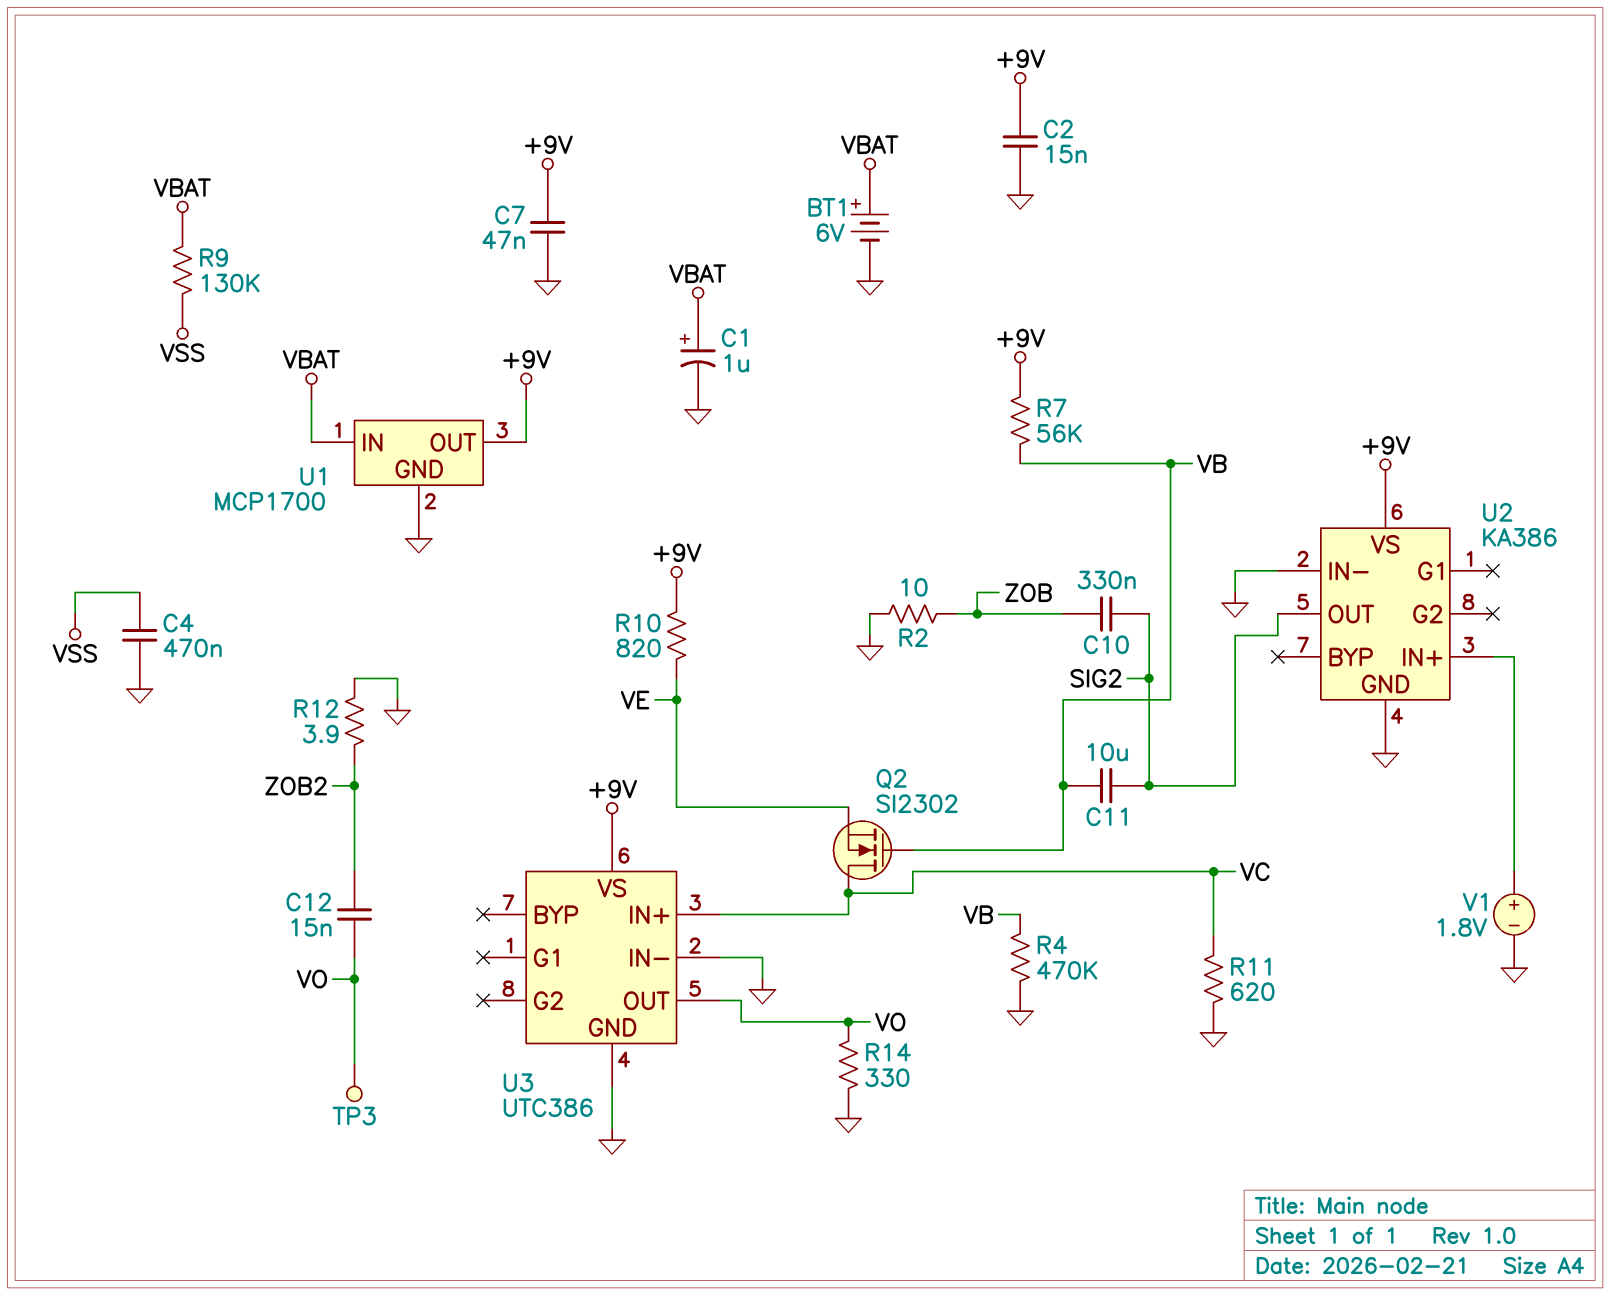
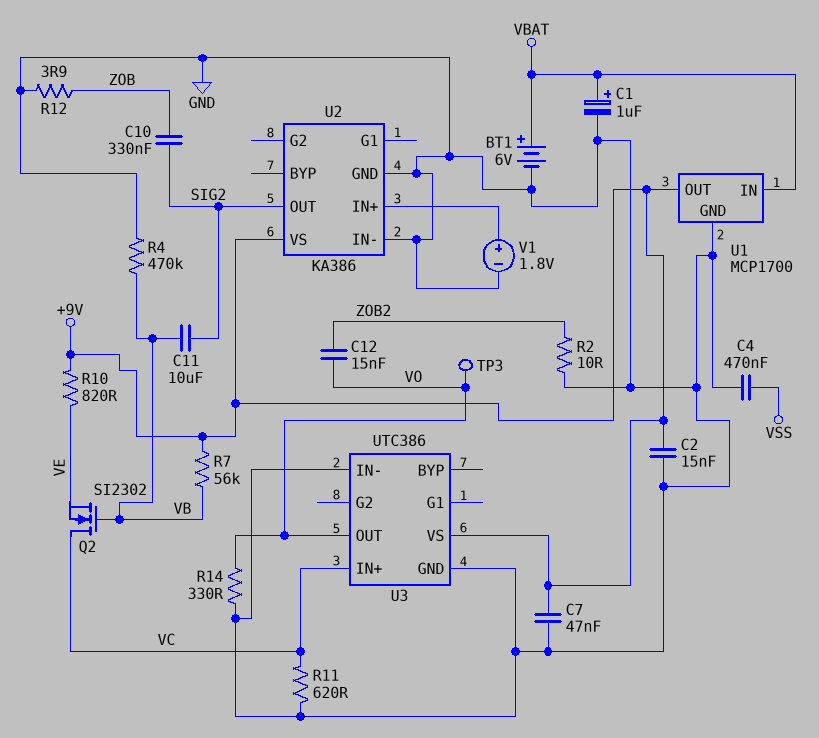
R2: 10 (GND, ZOB) -> 10 (GND, ZOB2)
R9: 130k (VBAT, VSS) -> none
R12: 3.9 (GND, ZOB2) -> 3.9 (GND, ZOB)

